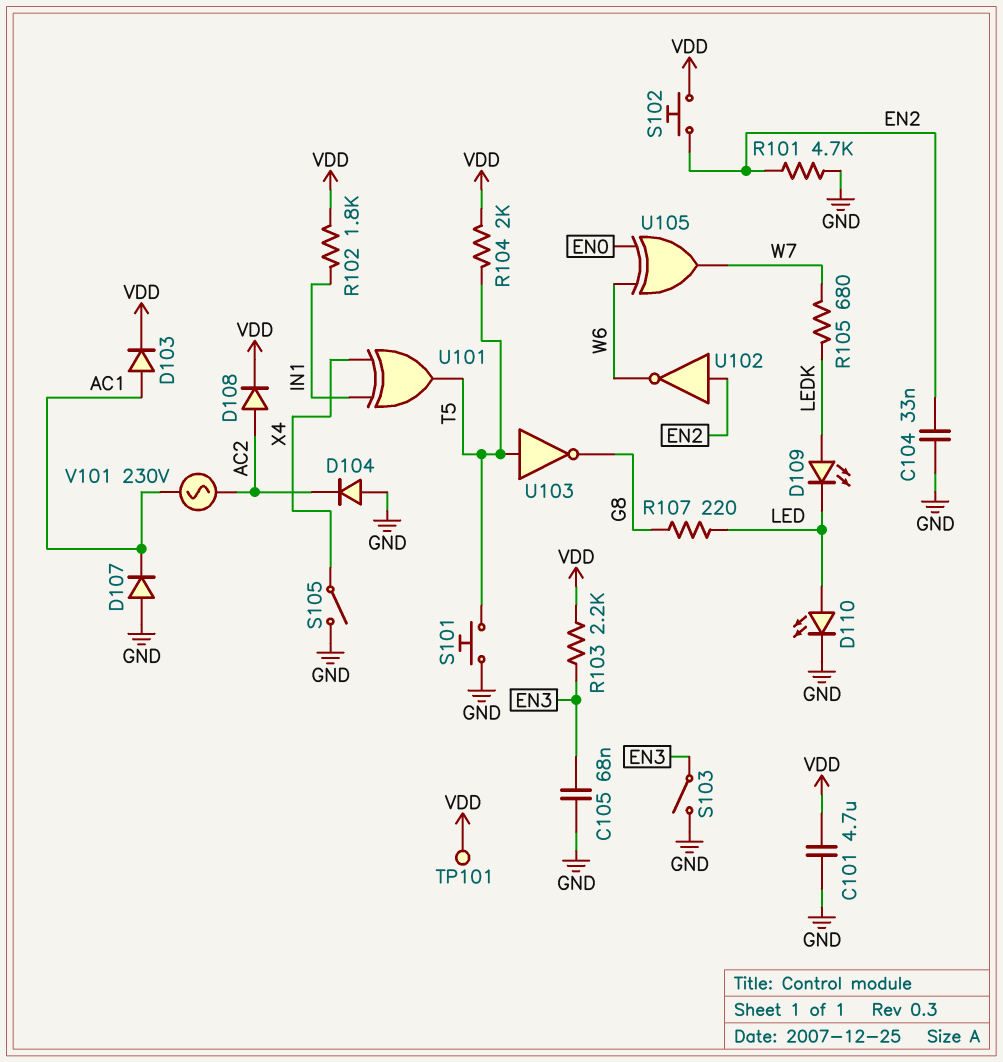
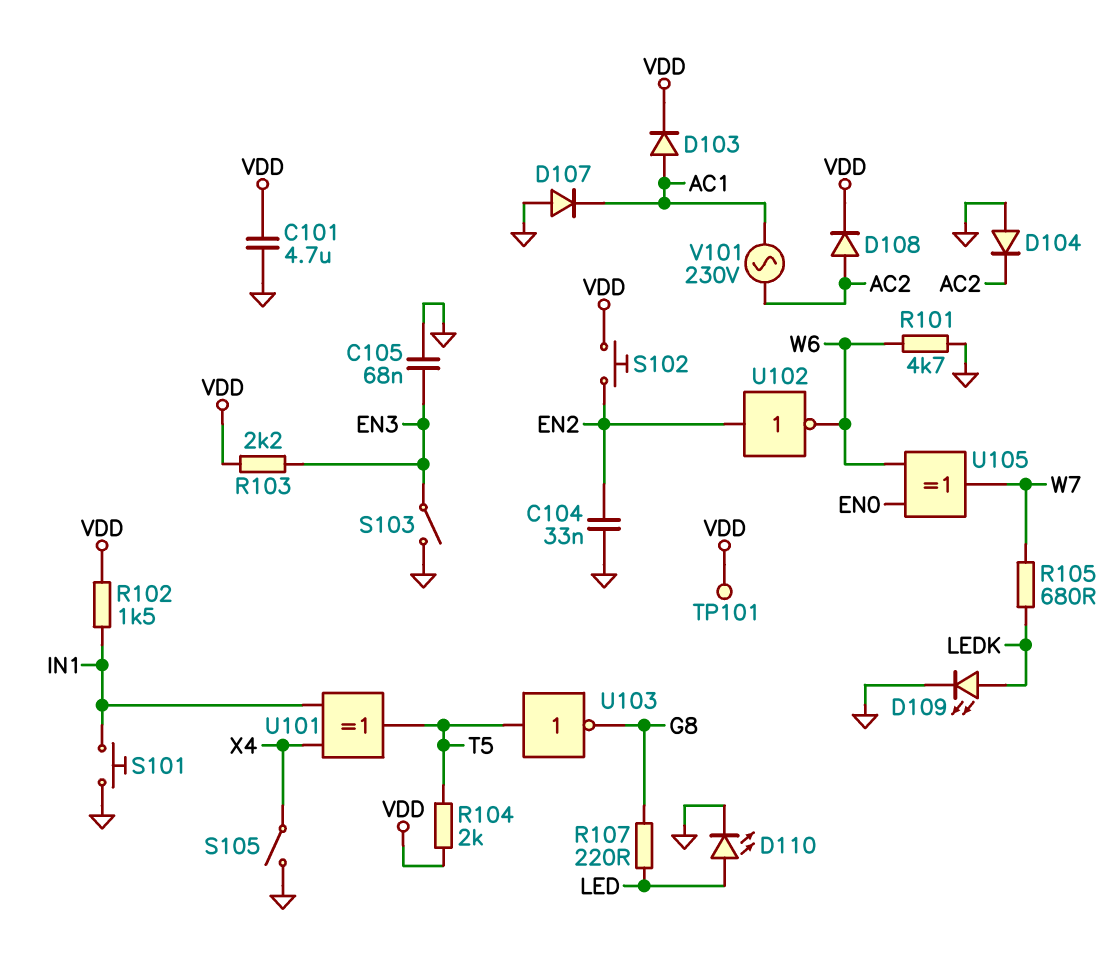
D109: LED (A LEDK, K LED) -> LED (A LEDK, K GND)
R101: 4.7k (EN2, GND) -> 4.7k (GND, W6)
R102: 1.8k (IN1, VDD) -> 1.5k (IN1, VDD)
S101: button (GND, T5) -> button (GND, IN1)

